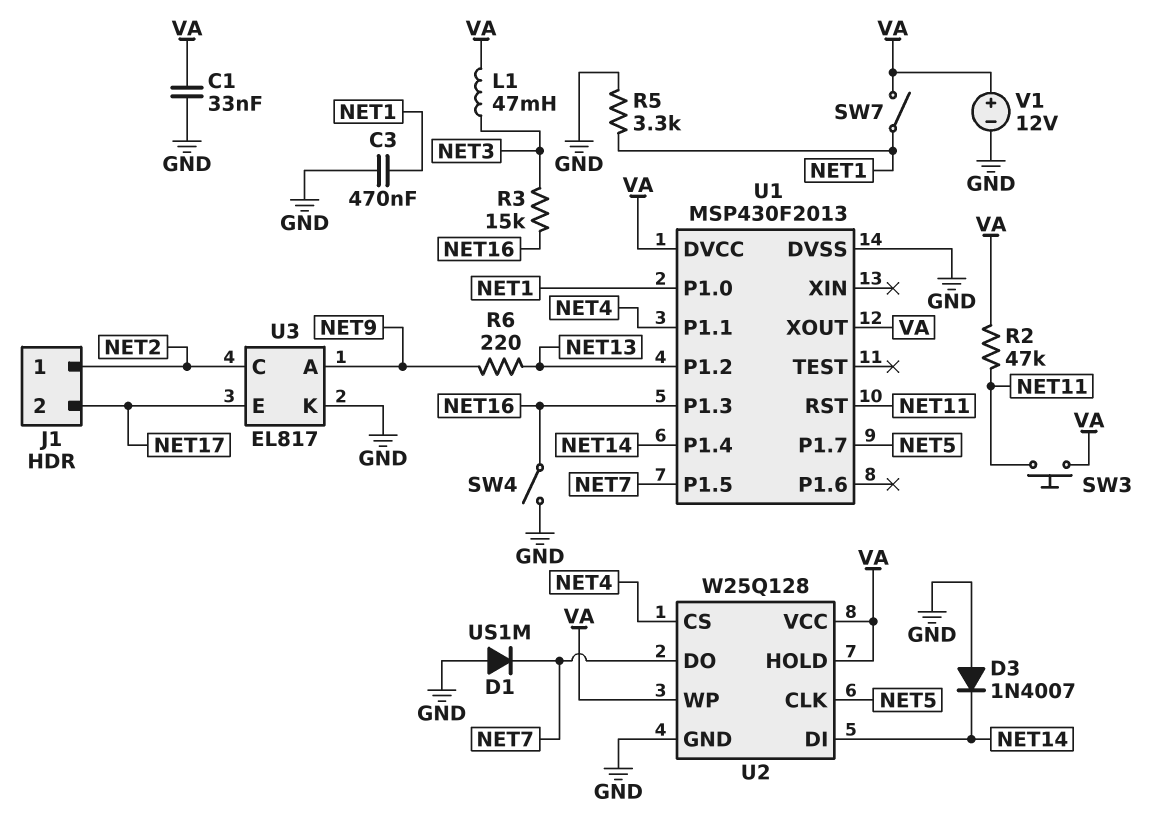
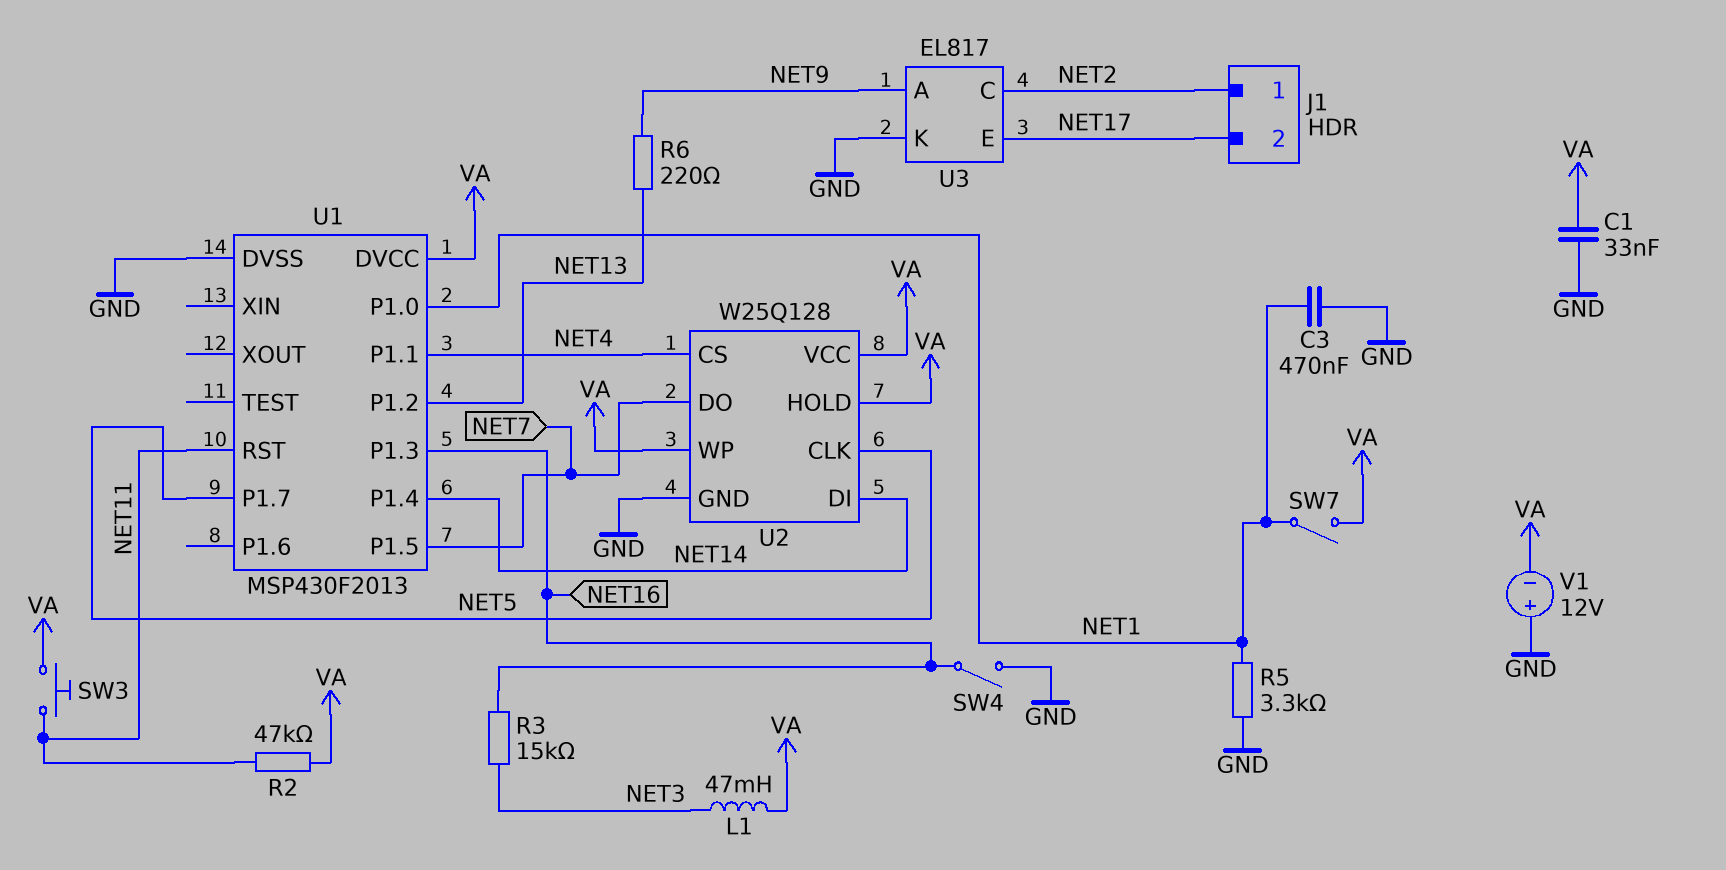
D1: diode US1M (A GND, K NET7) -> none
D3: diode 1N4007 (A GND, K NET14) -> none
U1 pin XOUT: VA -> none
V1: 12V (plus VA, minus GND) -> 12V (plus GND, minus VA)

